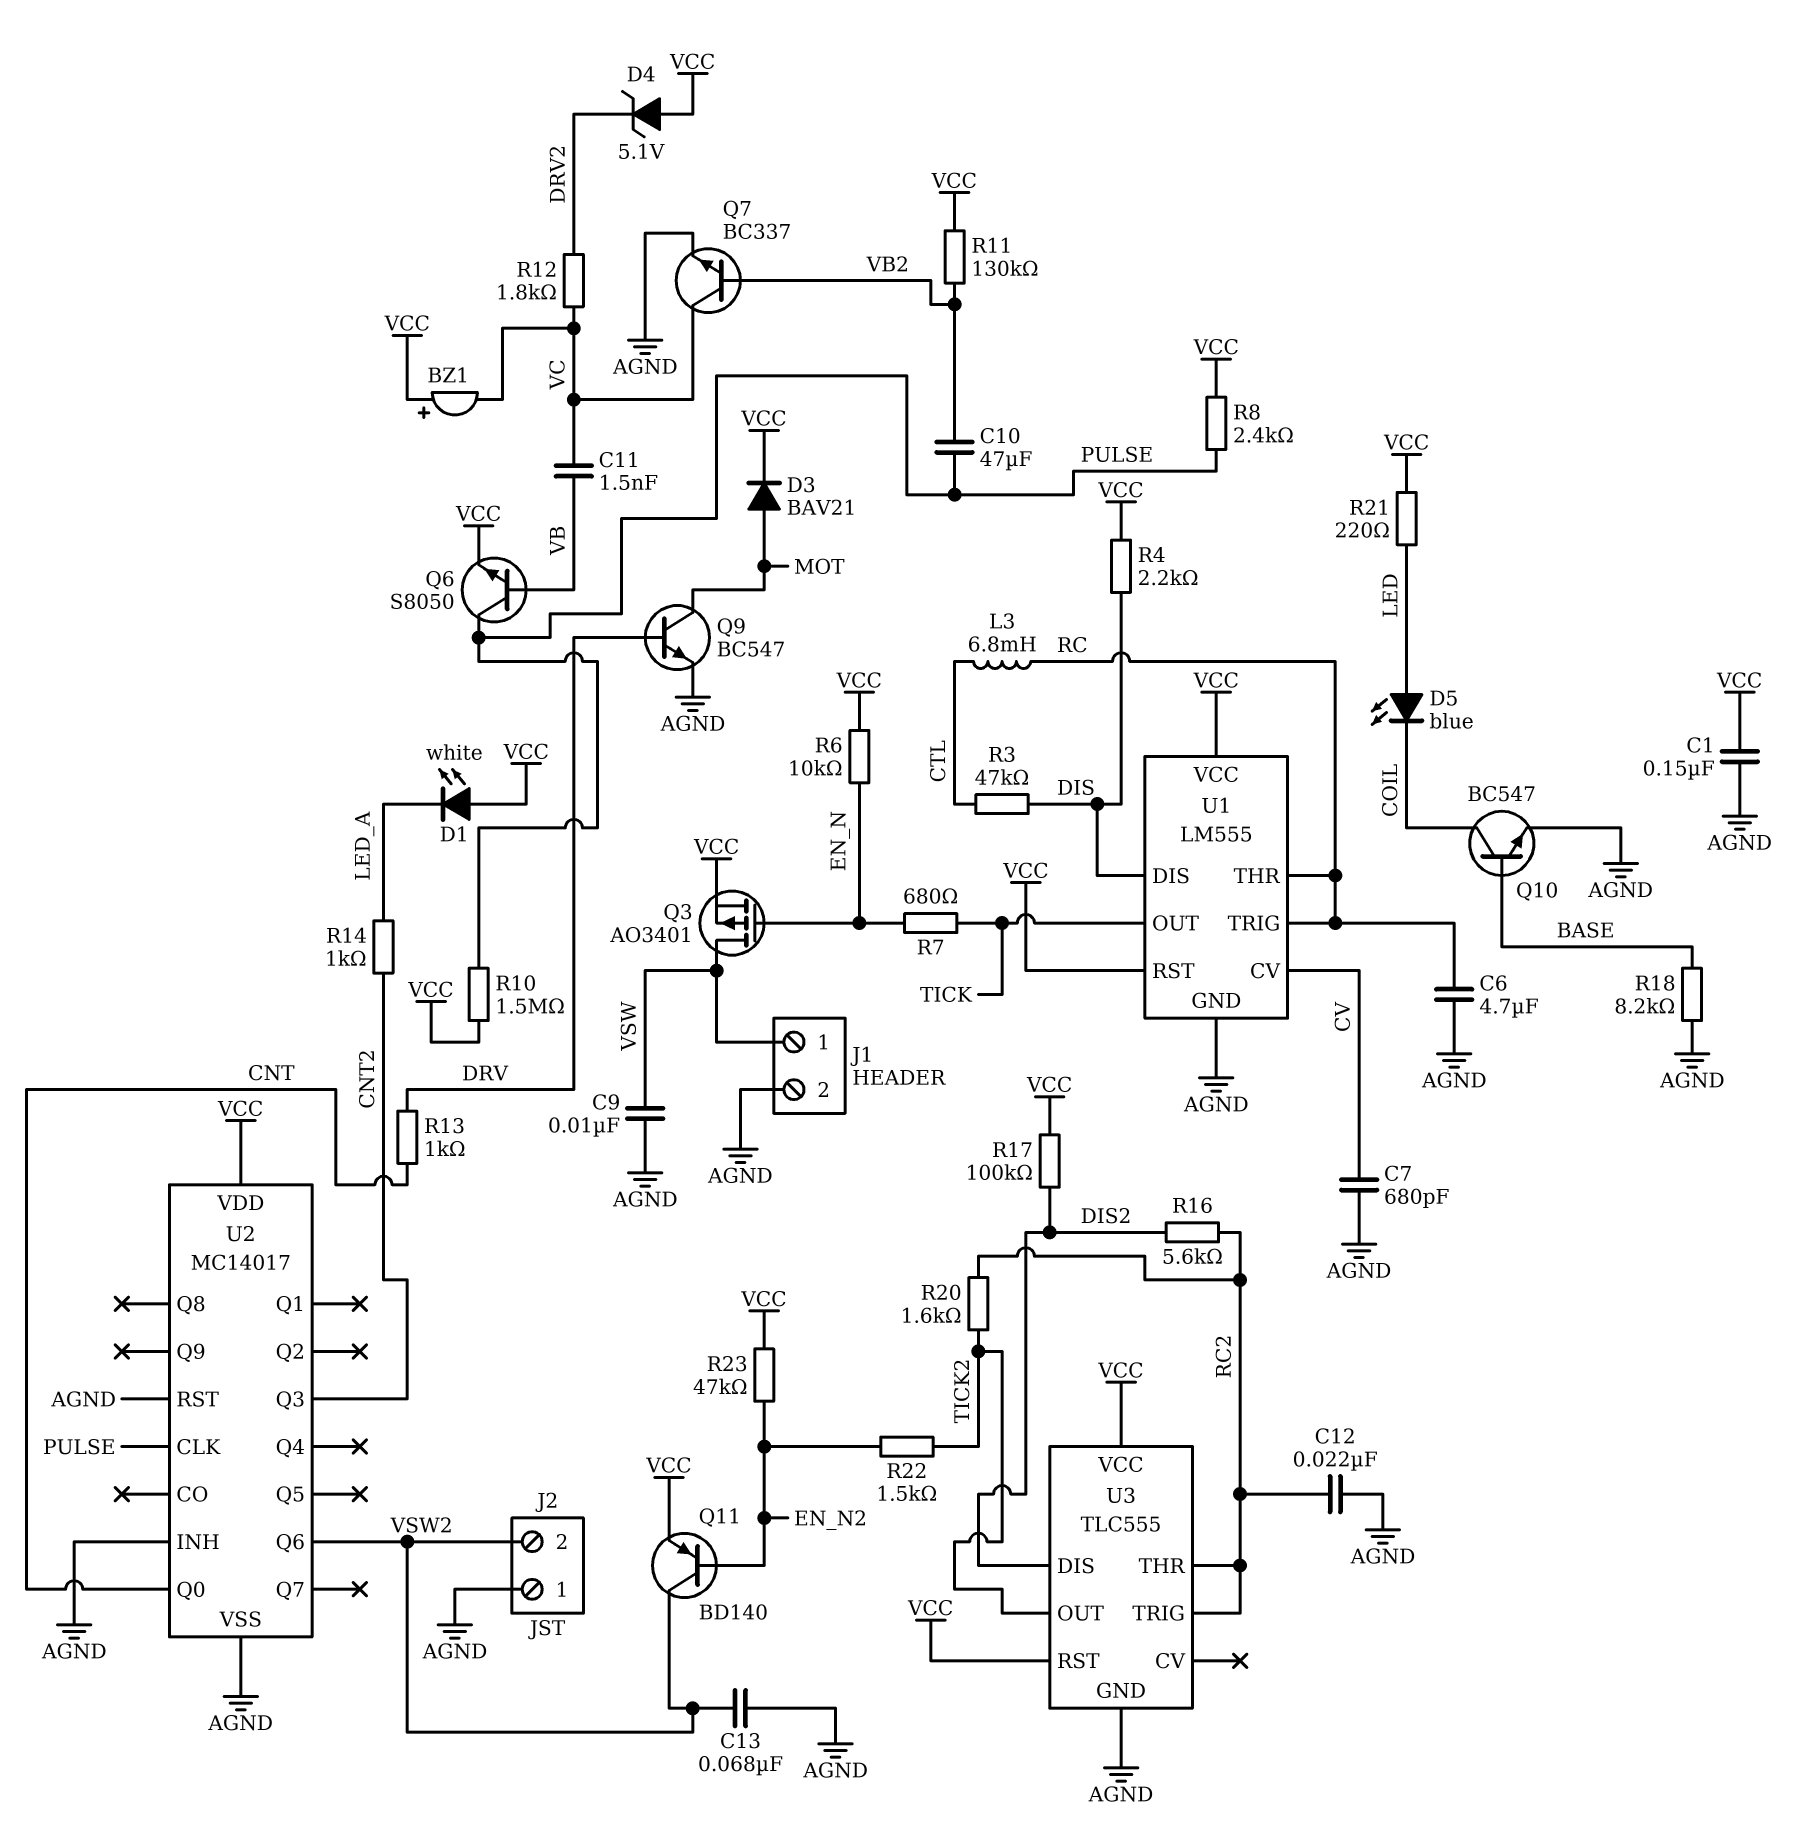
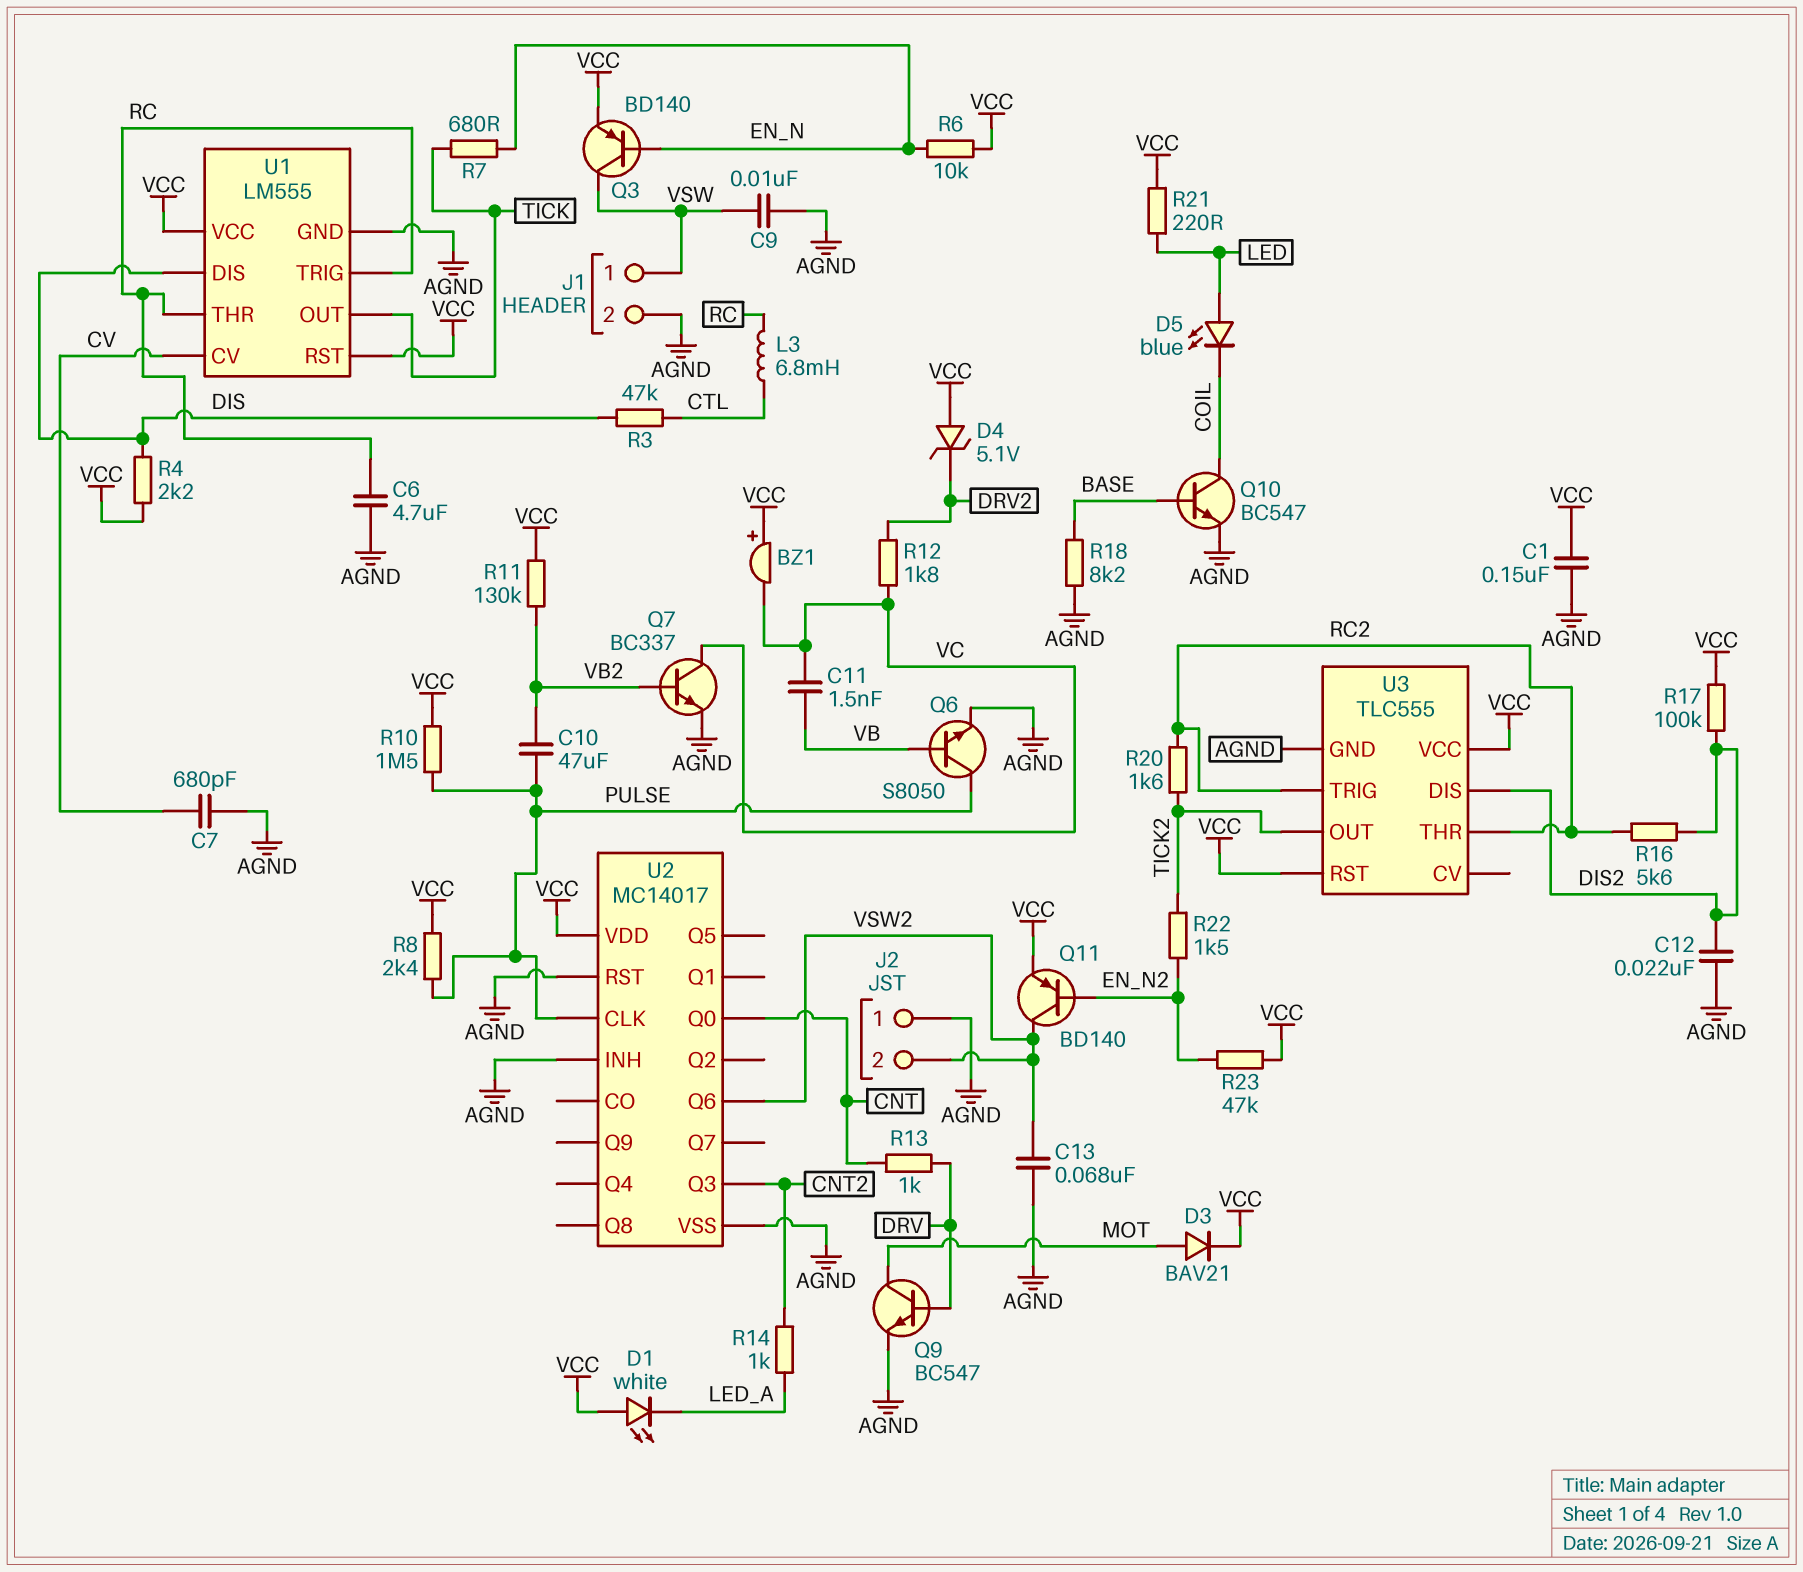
C12: 22nF (AGND, RC2) -> 22nF (AGND, DIS2)
Q3: PMOS AO3401 (G EN_N, D VSW, S VCC) -> PNP BD140 (B EN_N, C VSW, E VCC)
Q6: NPN S8050 (B VB, C PULSE, E VCC) -> NPN S8050 (B VB, C PULSE, E AGND)

